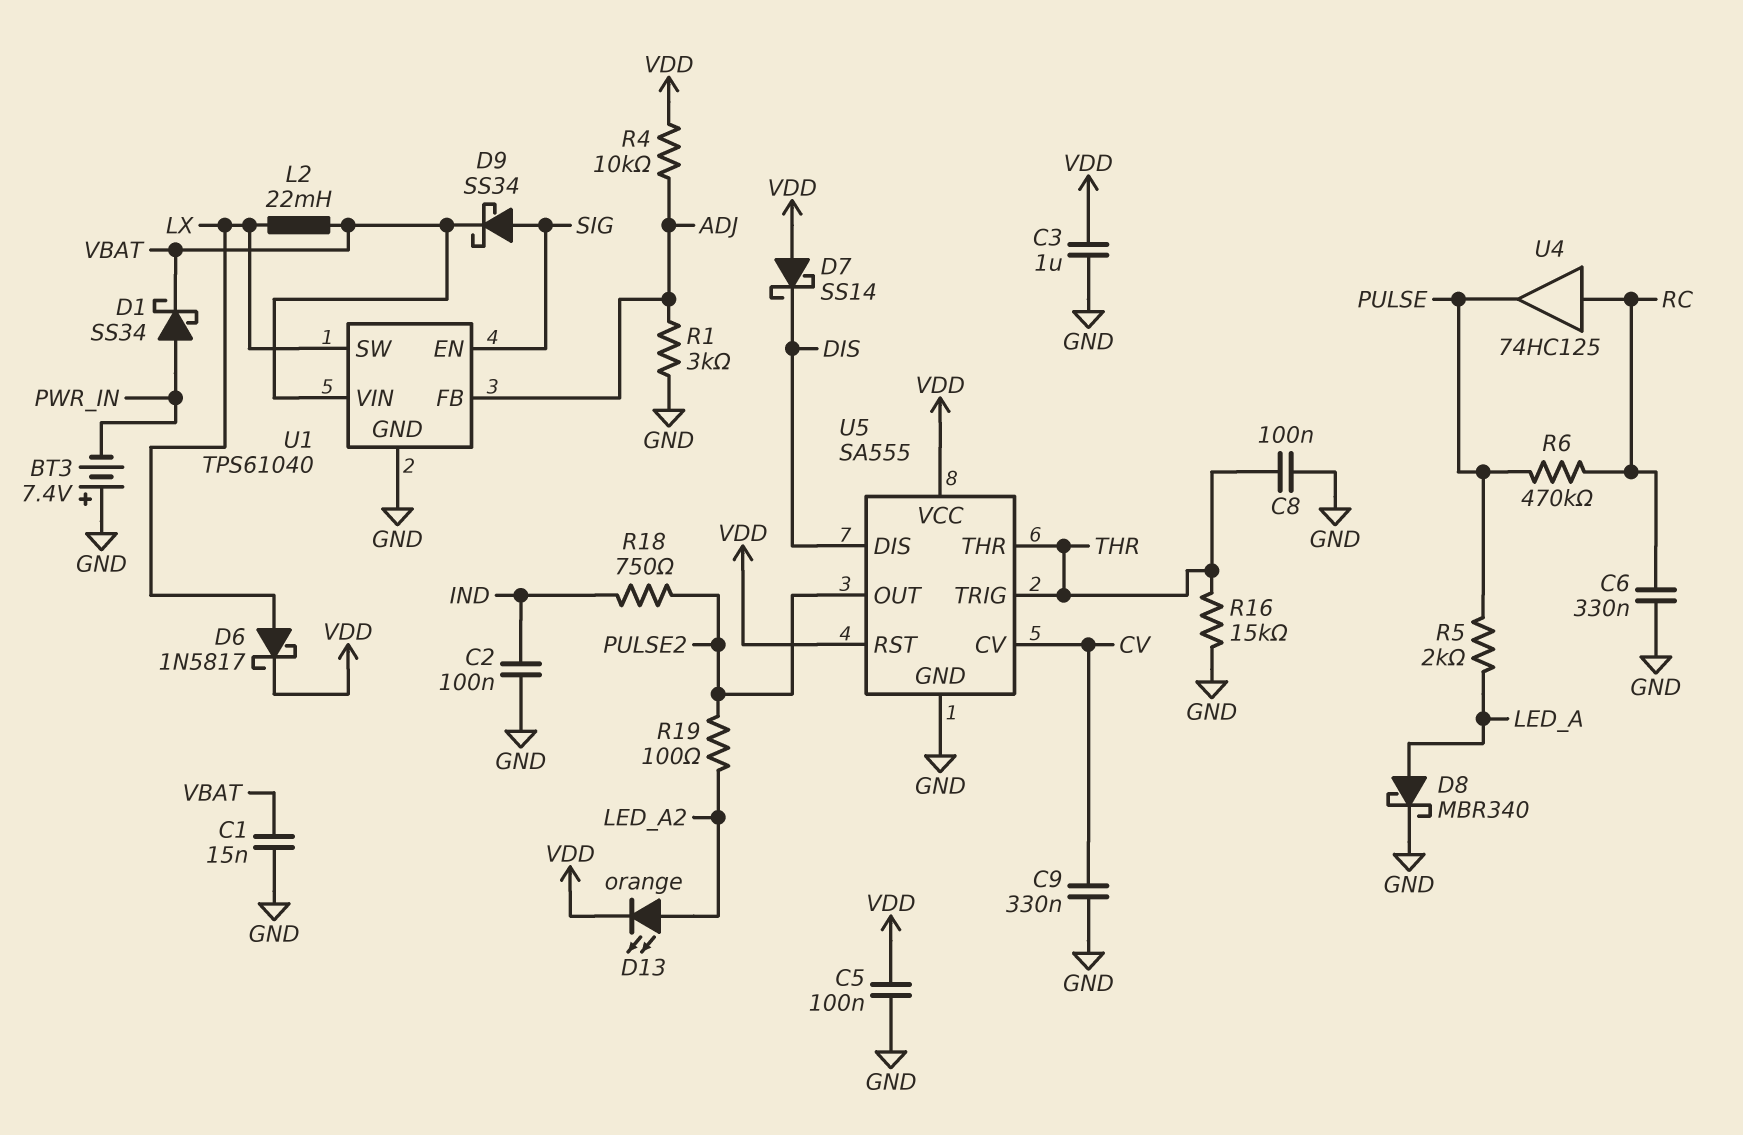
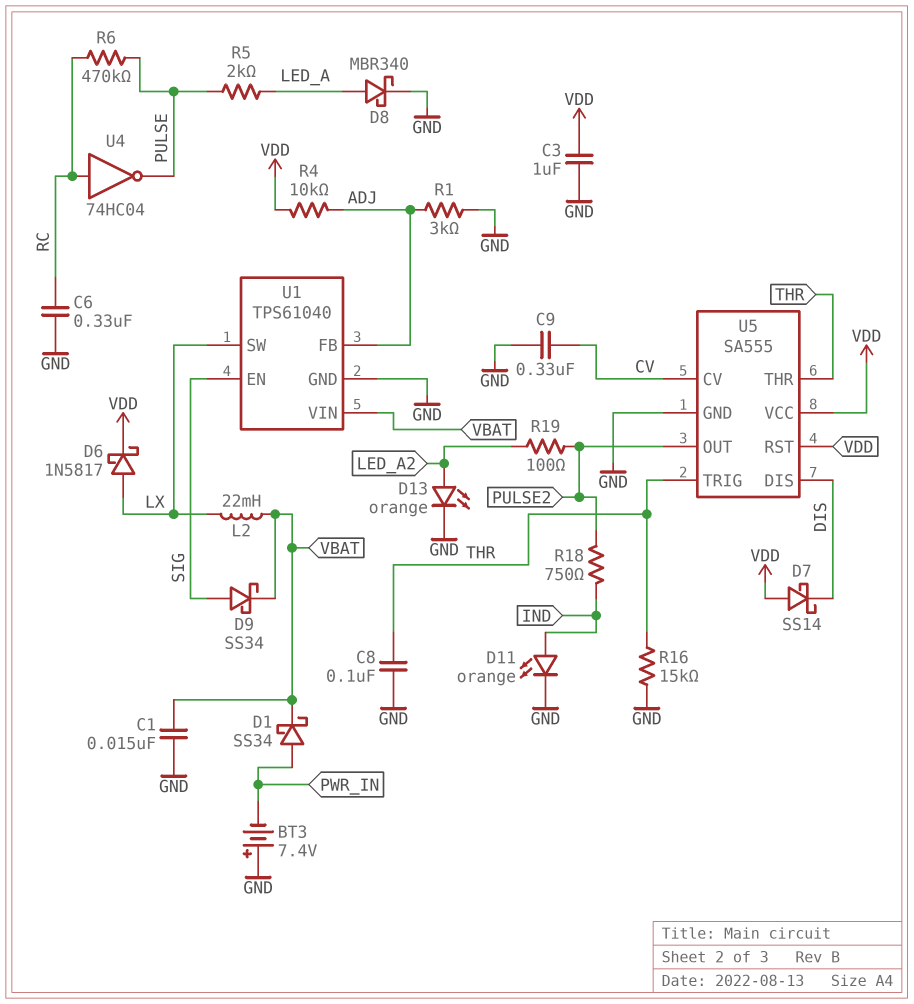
C2: 100nF (GND, IND) -> none
C5: 100nF (GND, VDD) -> none
D11: none -> LED orange (A IND, K GND)
D13: LED orange (A LED_A2, K VDD) -> LED orange (A LED_A2, K GND)
U4: buffer 74HC125 (in RC, out PULSE) -> NOT 74HC04 (in RC, out PULSE)

